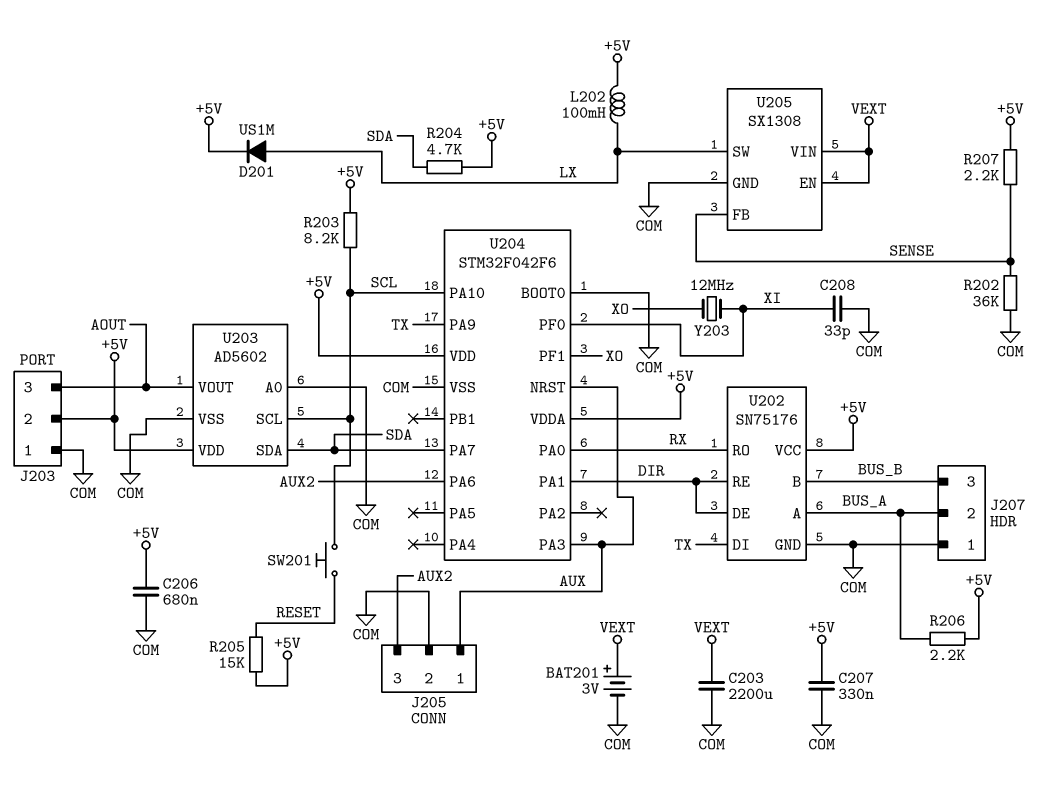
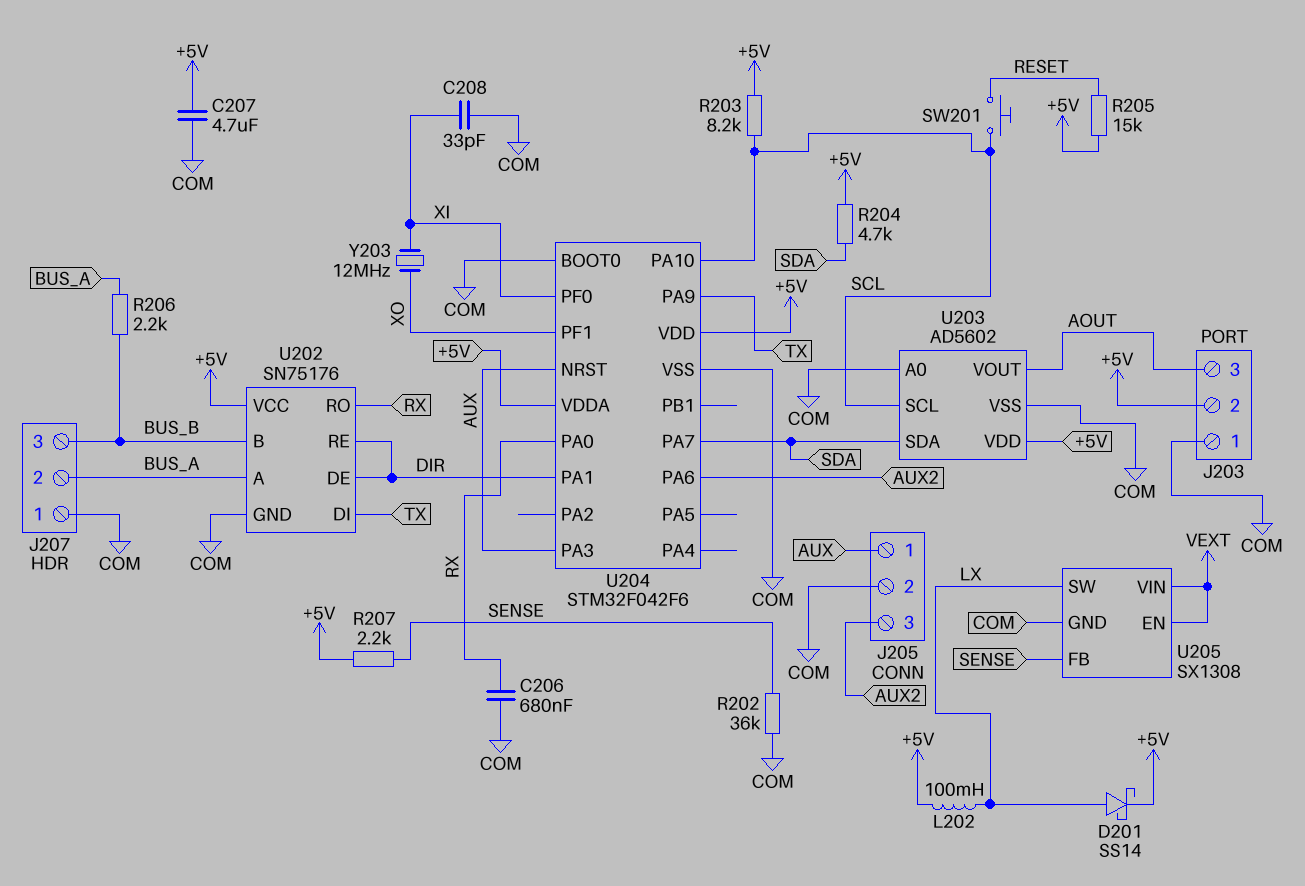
BAT201: 3V (plus VEXT, minus COM) -> none
C203: 2200uF (COM, VEXT) -> none
C206: 680nF (+5V, COM) -> 680nF (COM, RX)
C207: 330nF (+5V, COM) -> 4.7uF (+5V, COM)
D201: diode US1M (A LX, K +5V) -> schottky SS14 (A LX, K +5V)
R206: 2.2k (+5V, BUS_A) -> 2.2k (BUS_A, BUS_B)

